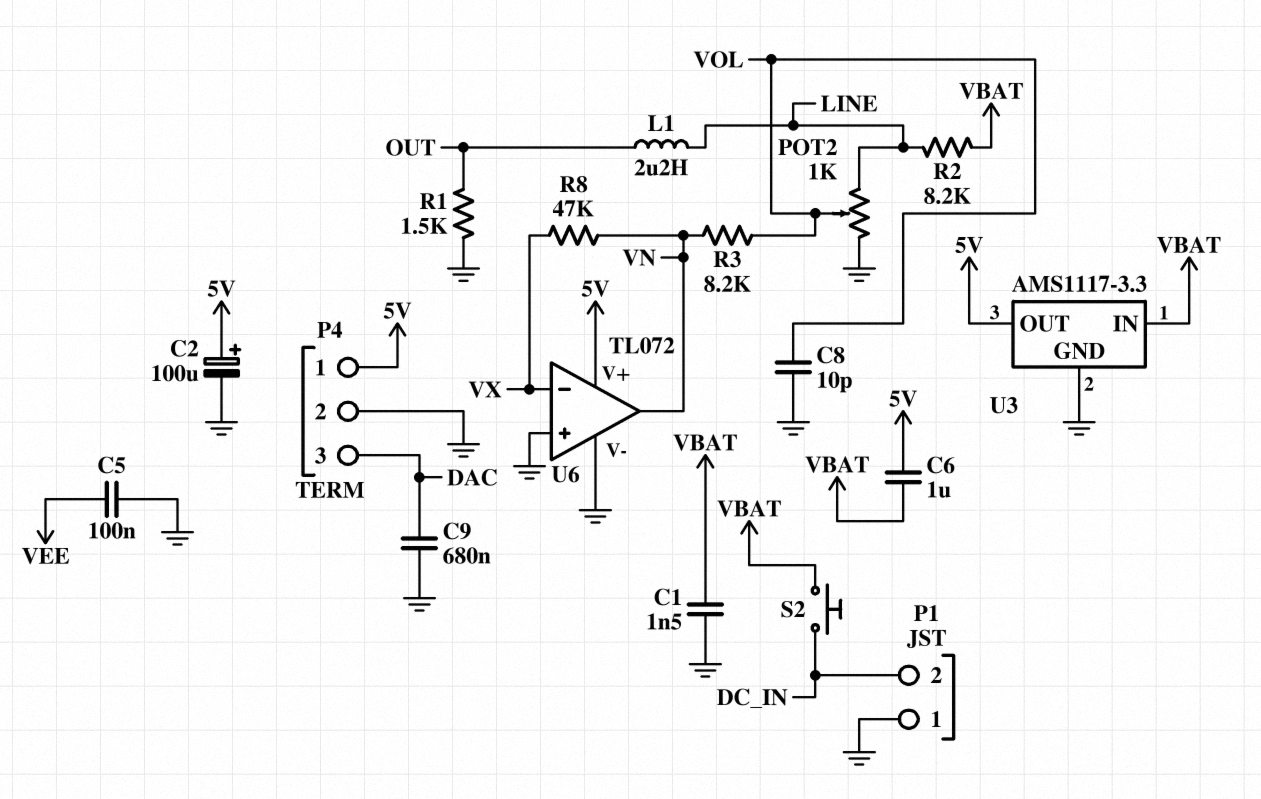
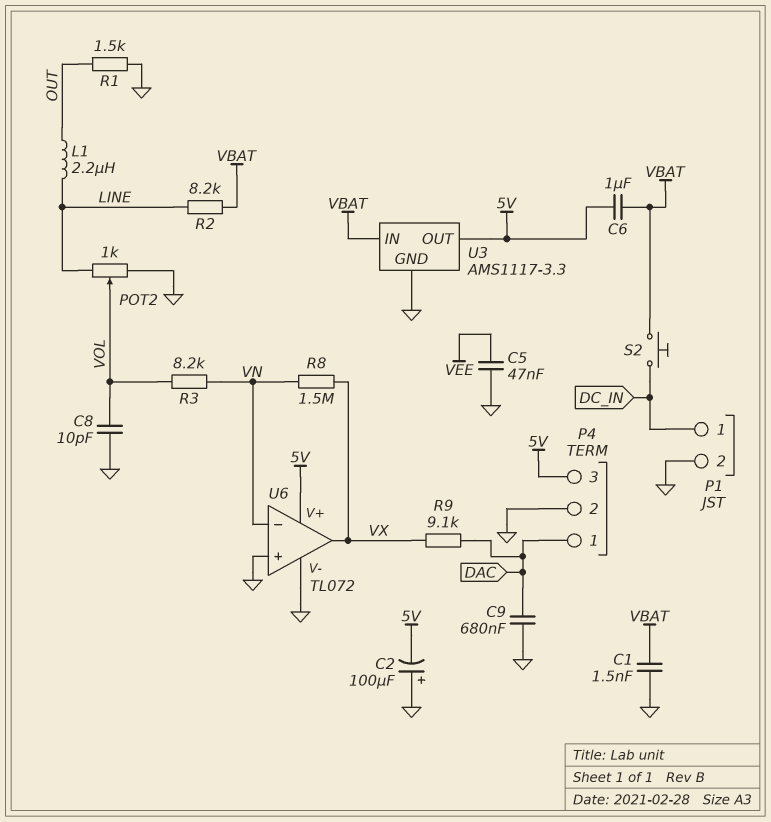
C2: 100uF (plus 5V, minus GND) -> 100uF (plus GND, minus 5V)
C5: 100nF (GND, VEE) -> 47nF (GND, VEE)
P1 pin 1: GND -> DC_IN
P1 pin 2: DC_IN -> GND
P4 pin 1: 5V -> DAC
P4 pin 3: DAC -> 5V
R8: 47k (VN, VX) -> 1.5M (VN, VX)
R9: none -> 9.1k (DAC, VX)
U6 pin in-: VX -> VN
U6 pin out: VN -> VX

